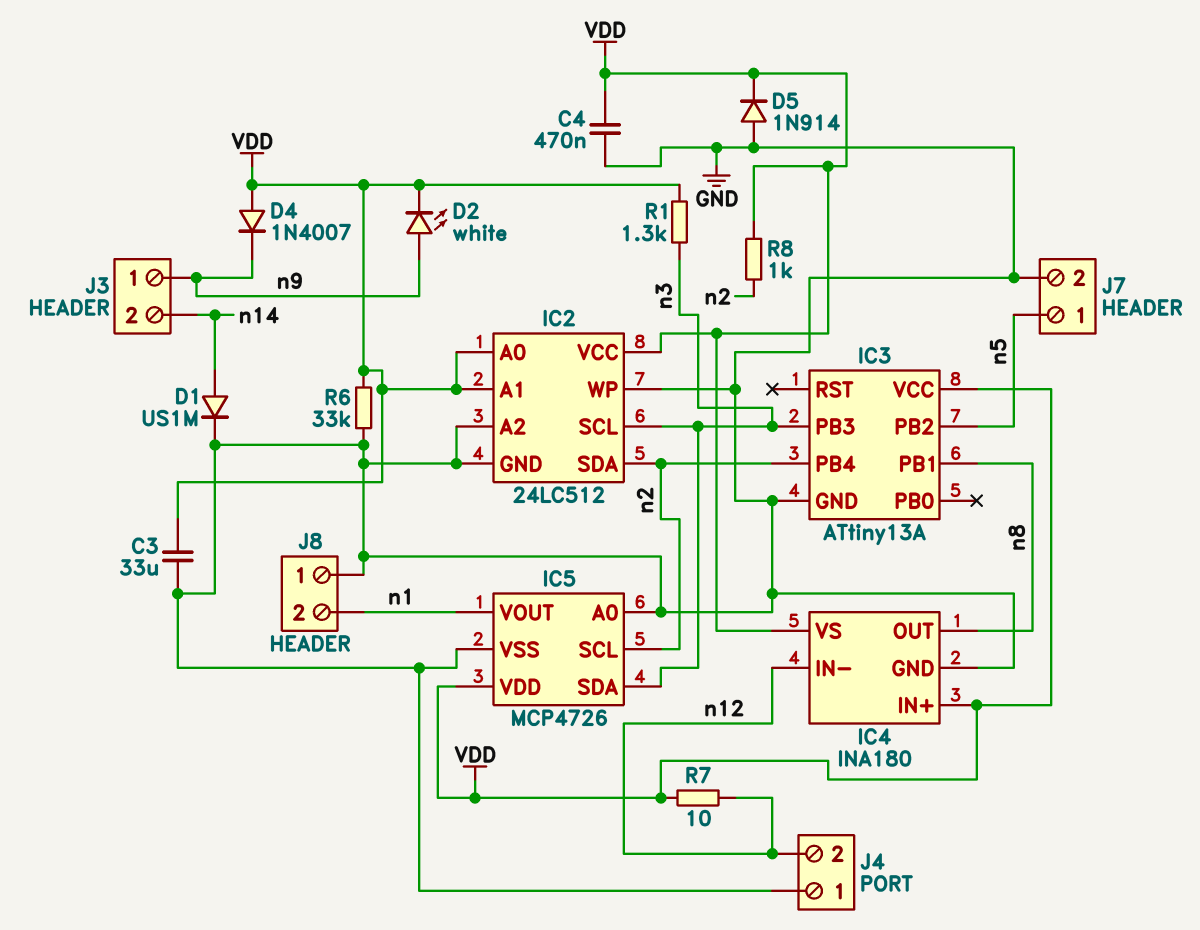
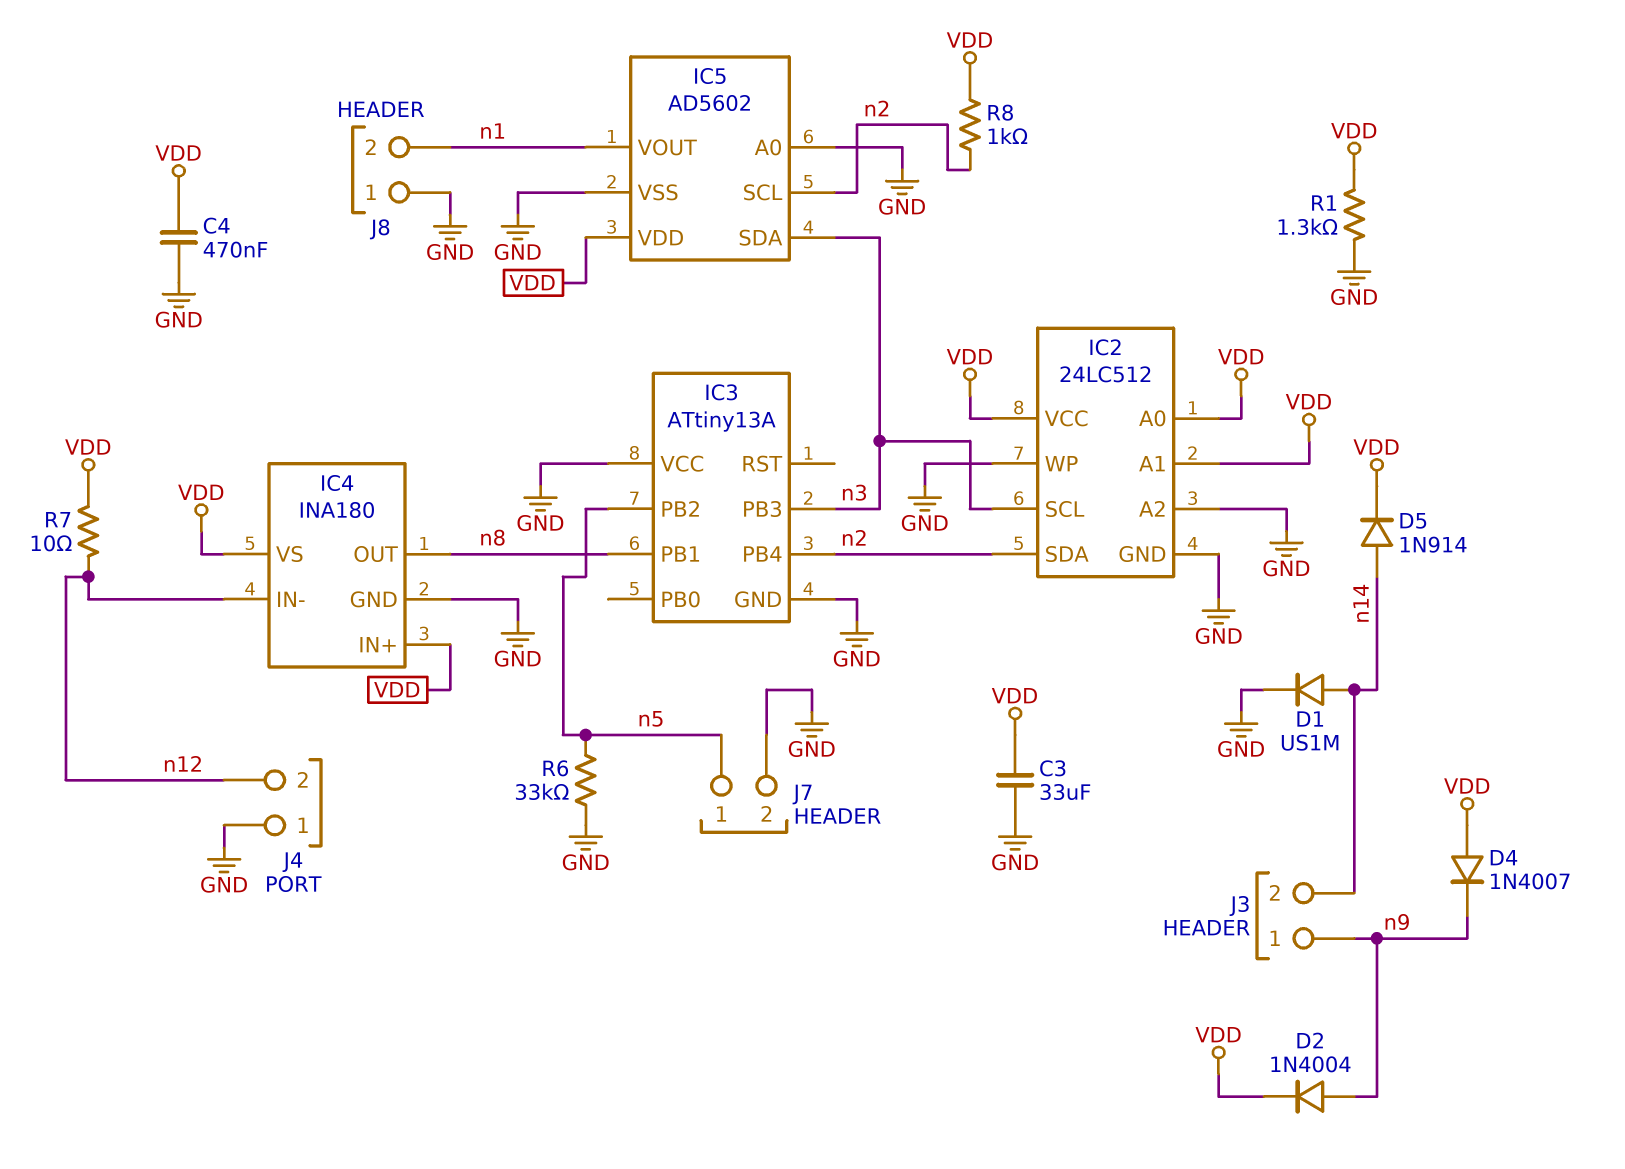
D2: LED white (A n9, K VDD) -> diode 1N4004 (A n9, K VDD)
D5: diode 1N914 (A GND, K VDD) -> diode 1N914 (A n14, K VDD)
IC3 pin VCC: VDD -> GND
IC5: MCP4726 -> AD5602
R1: 1.3k (VDD, n3) -> 1.3k (GND, VDD)
R6: 33k (GND, VDD) -> 33k (GND, n5)

